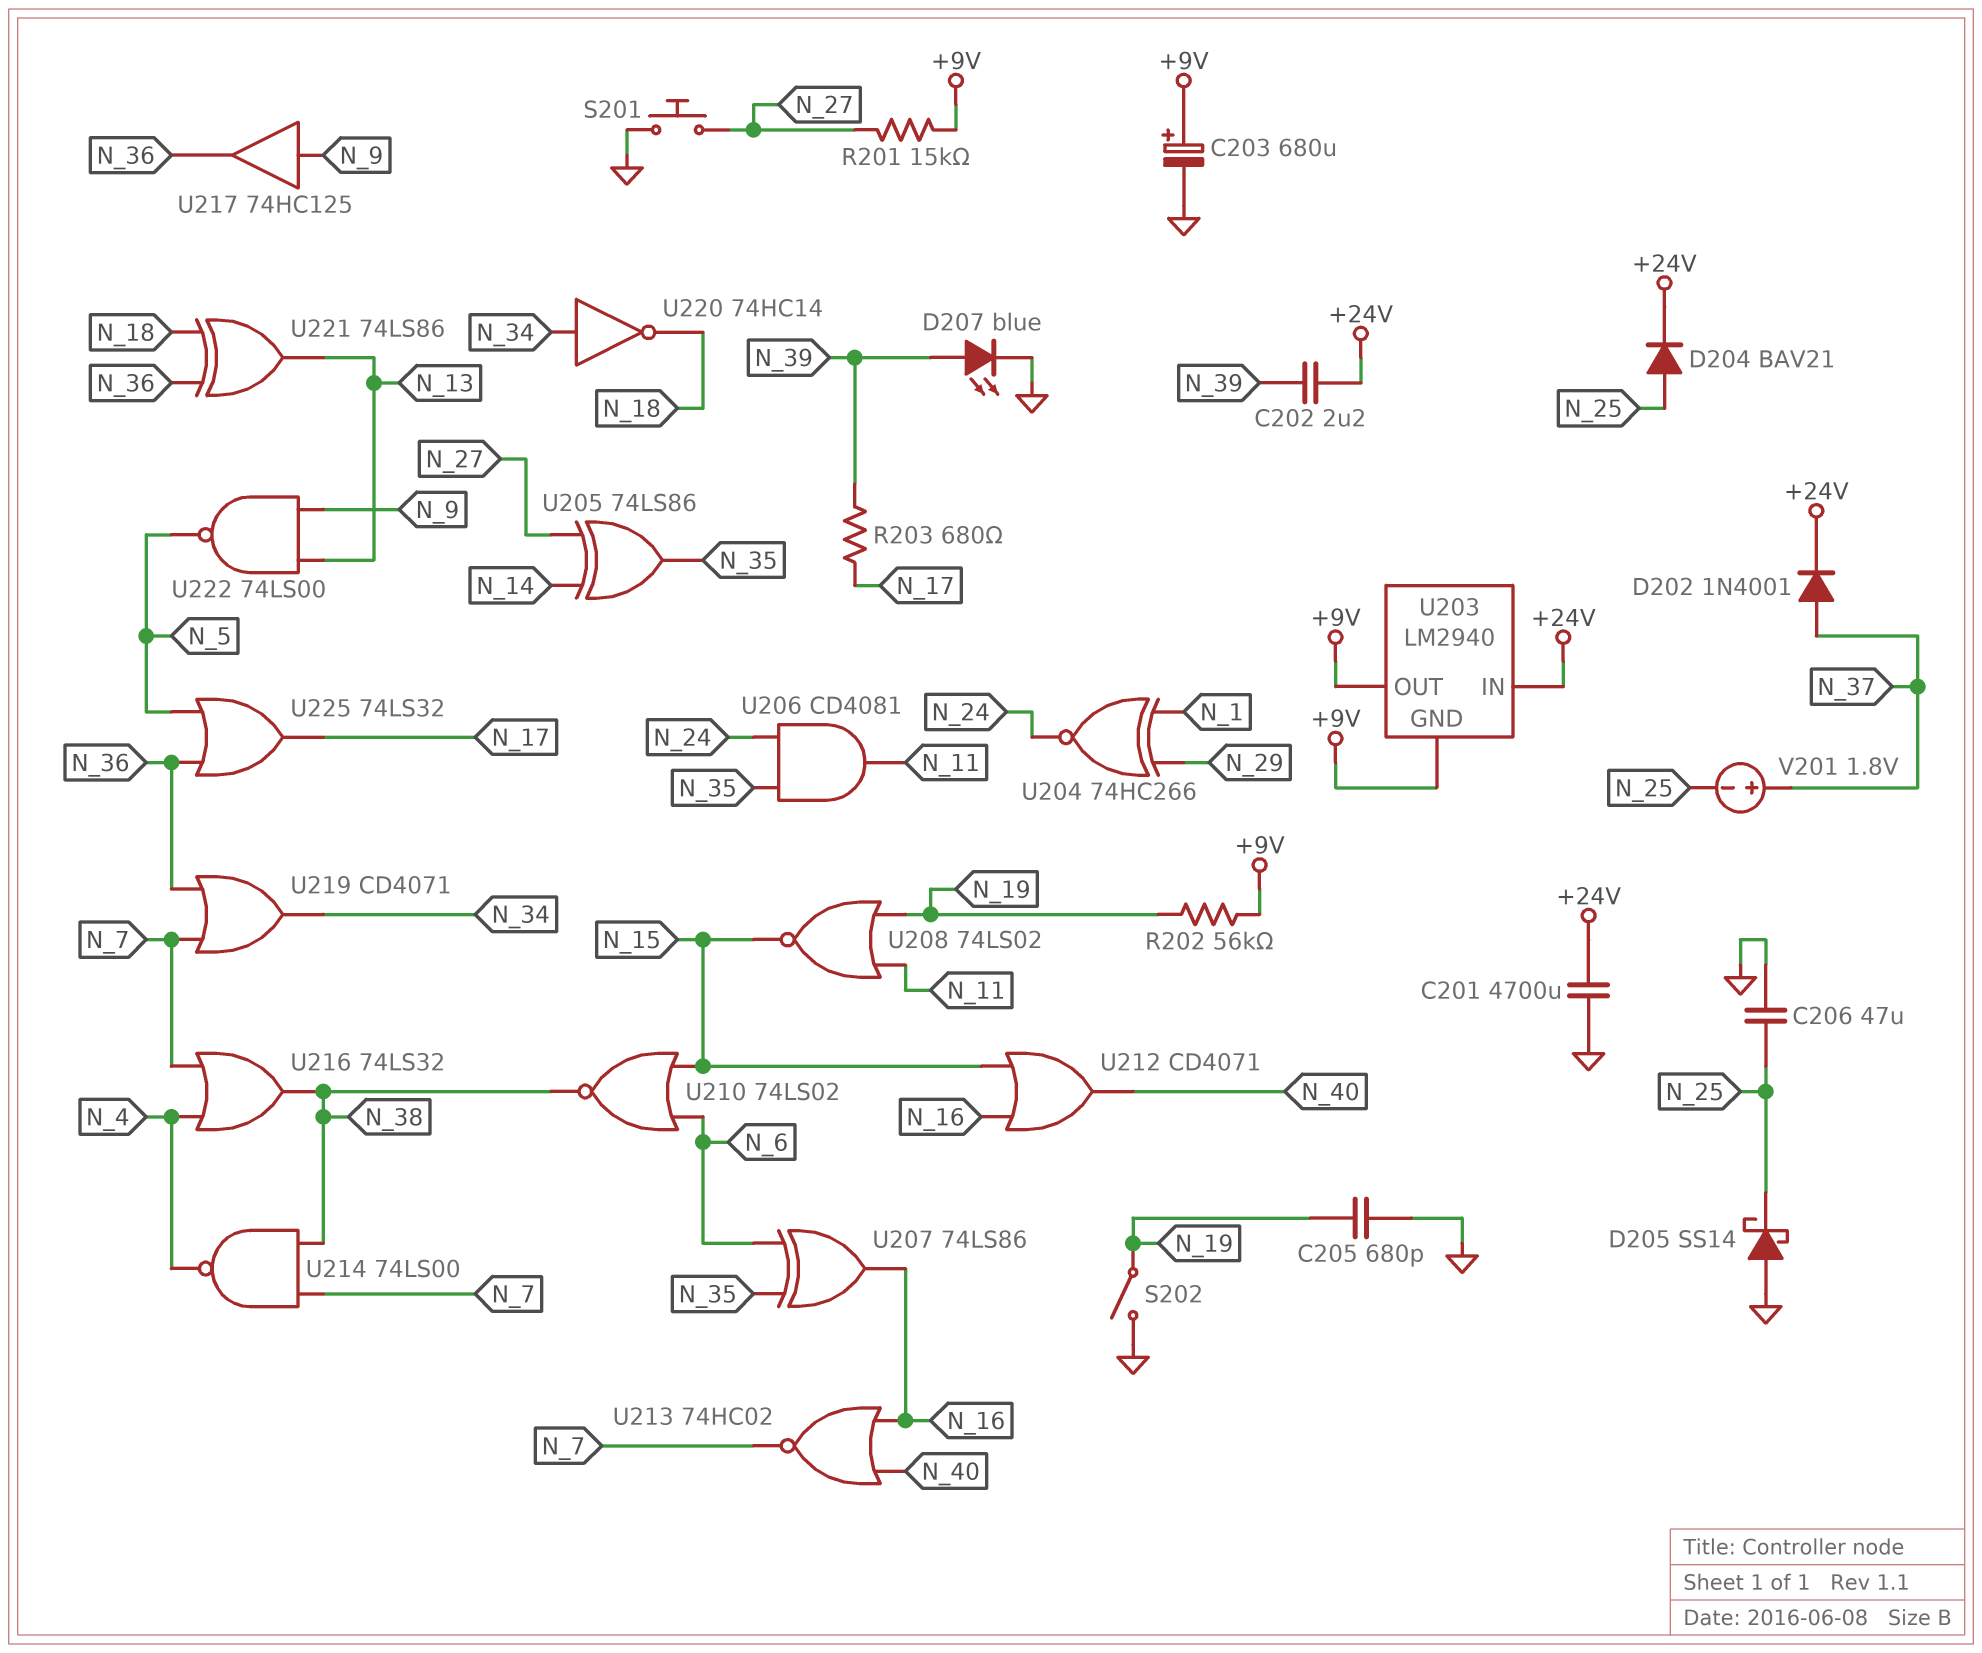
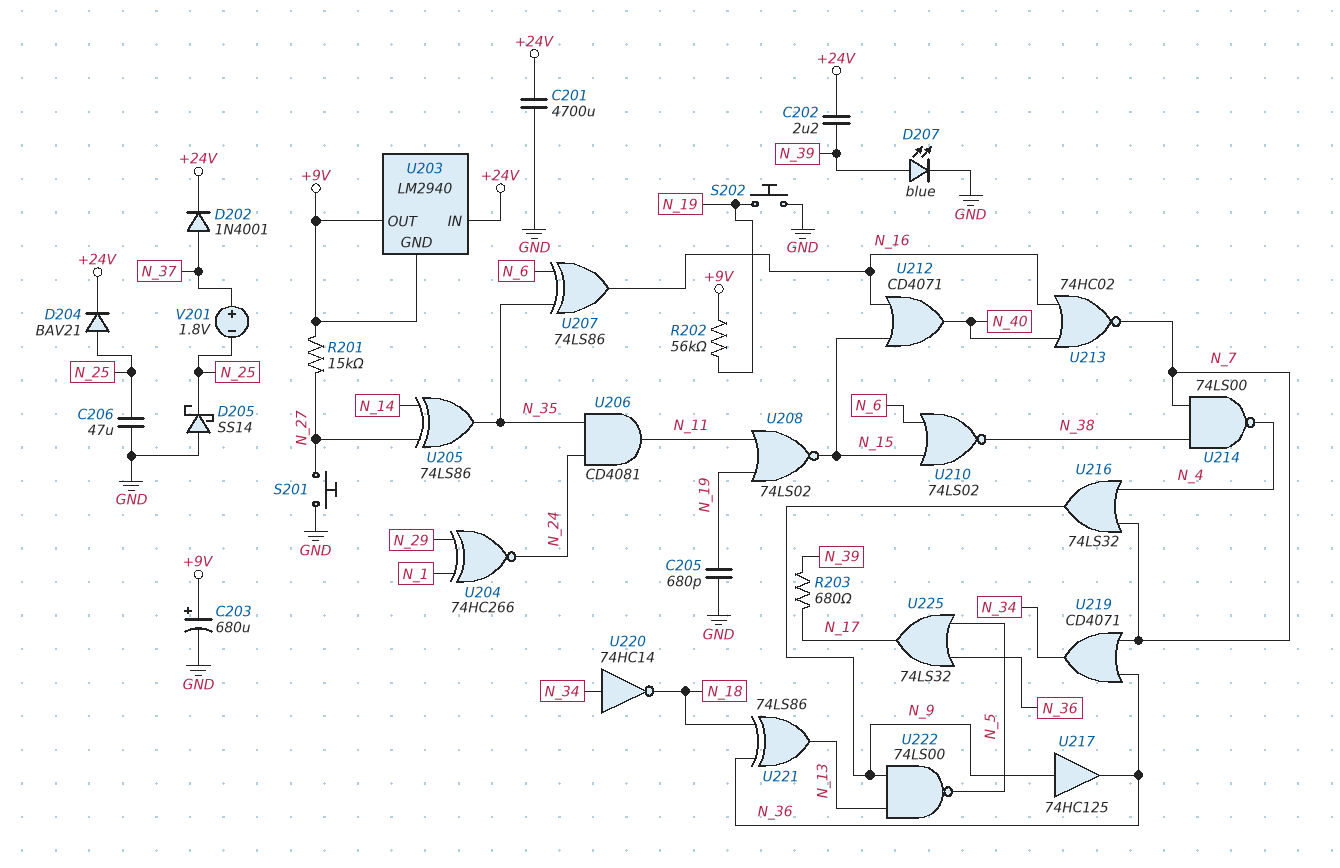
S202: switch (GND, N_19) -> button (GND, N_19)
U216: OR 74LS32 (in N_4, in N_7, out N_38) -> OR 74LS32 (in N_4, in N_7, out N_9)

